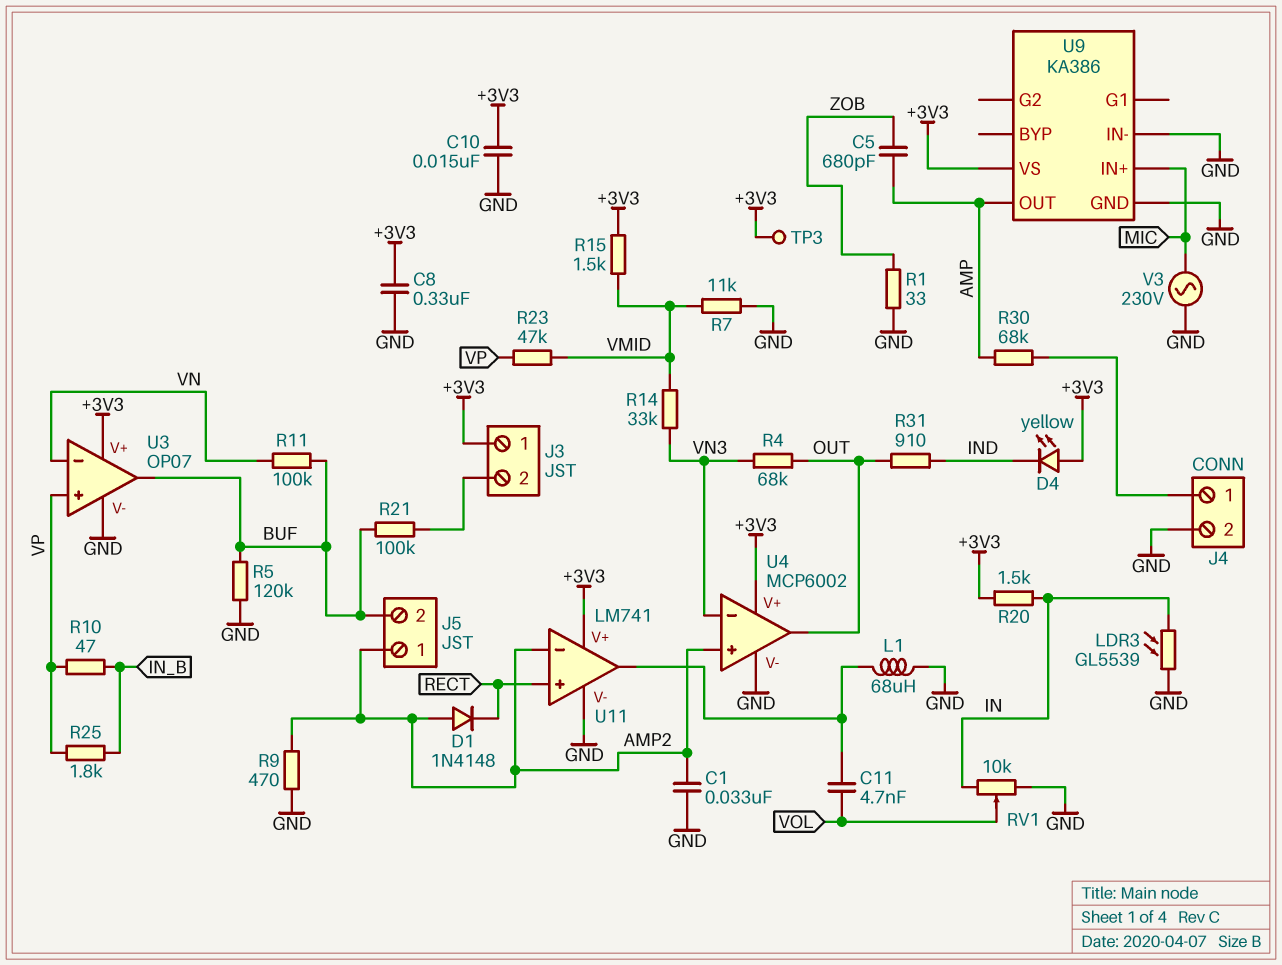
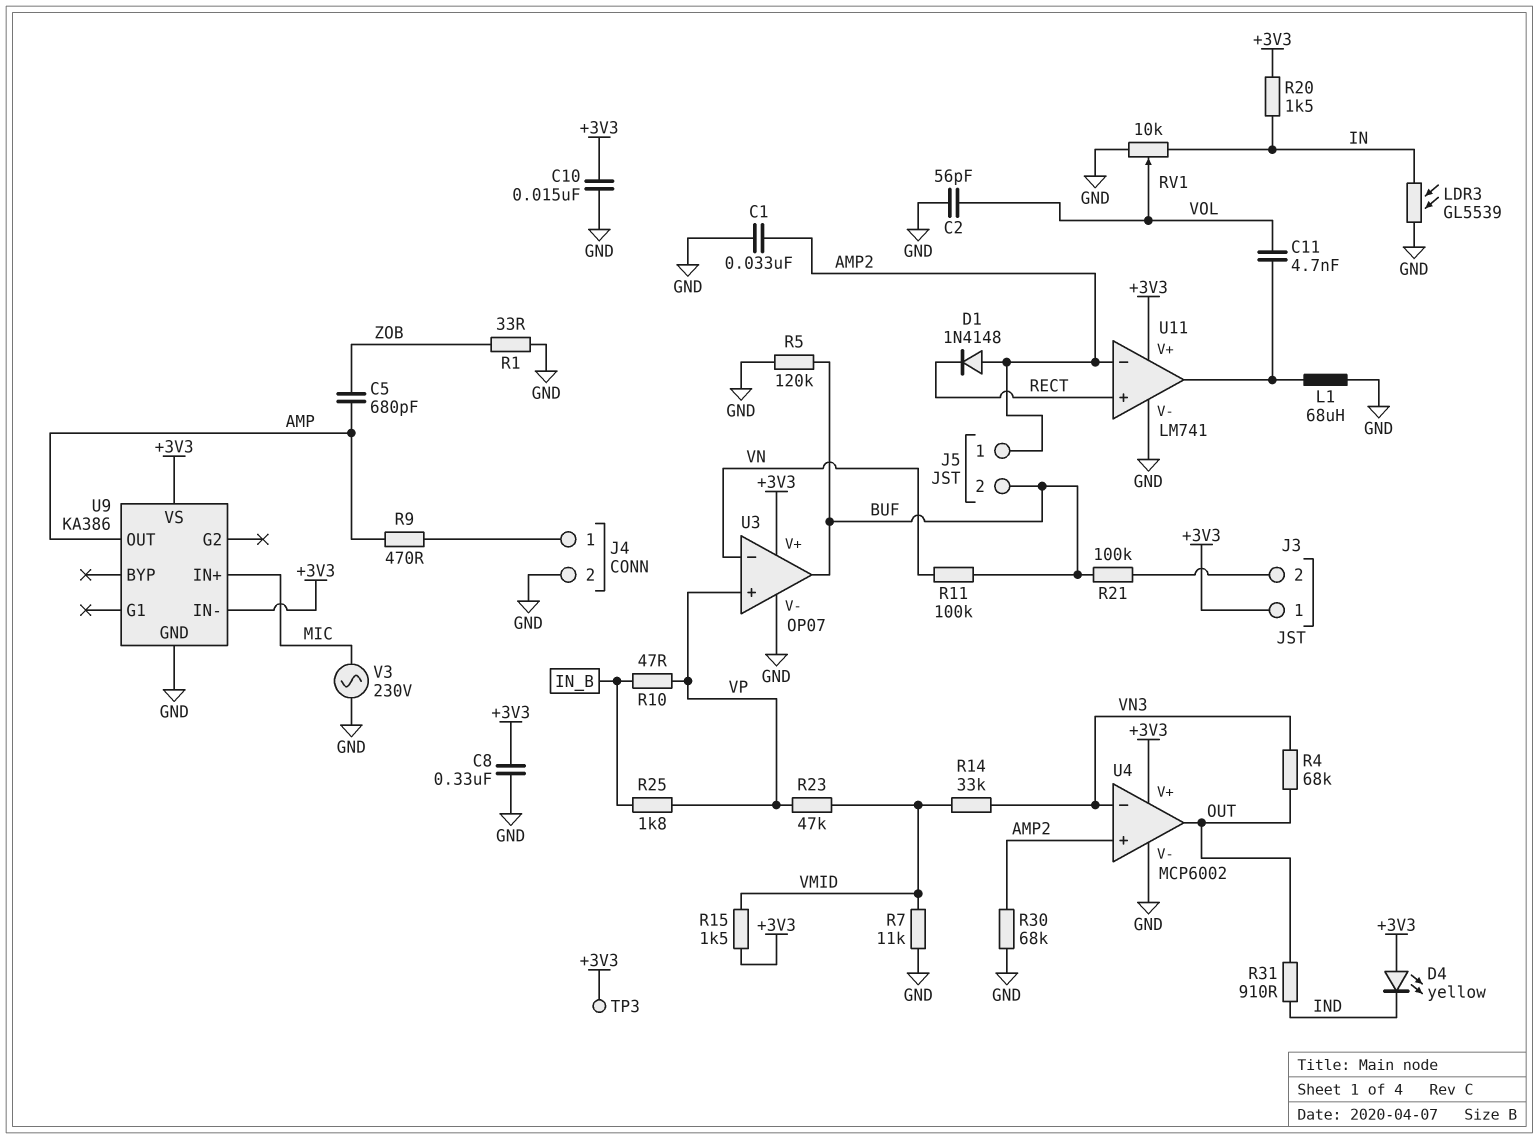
C2: none -> 56pF (GND, VOL)
R9: 470 (AMP2, GND) -> 470 (AMP, J4/1)
R30: 68k (AMP, J4/1) -> 68k (AMP2, GND)
U9 pin IN-: GND -> +3V3

